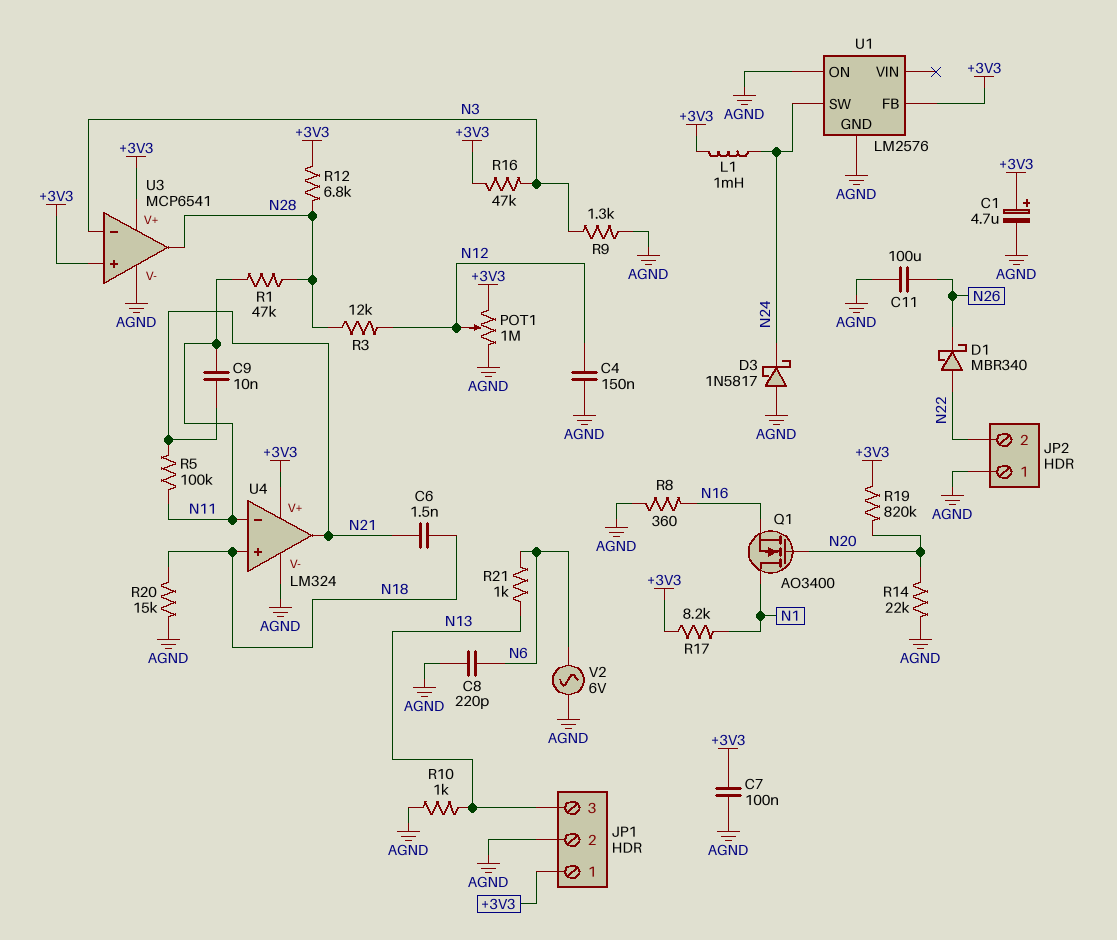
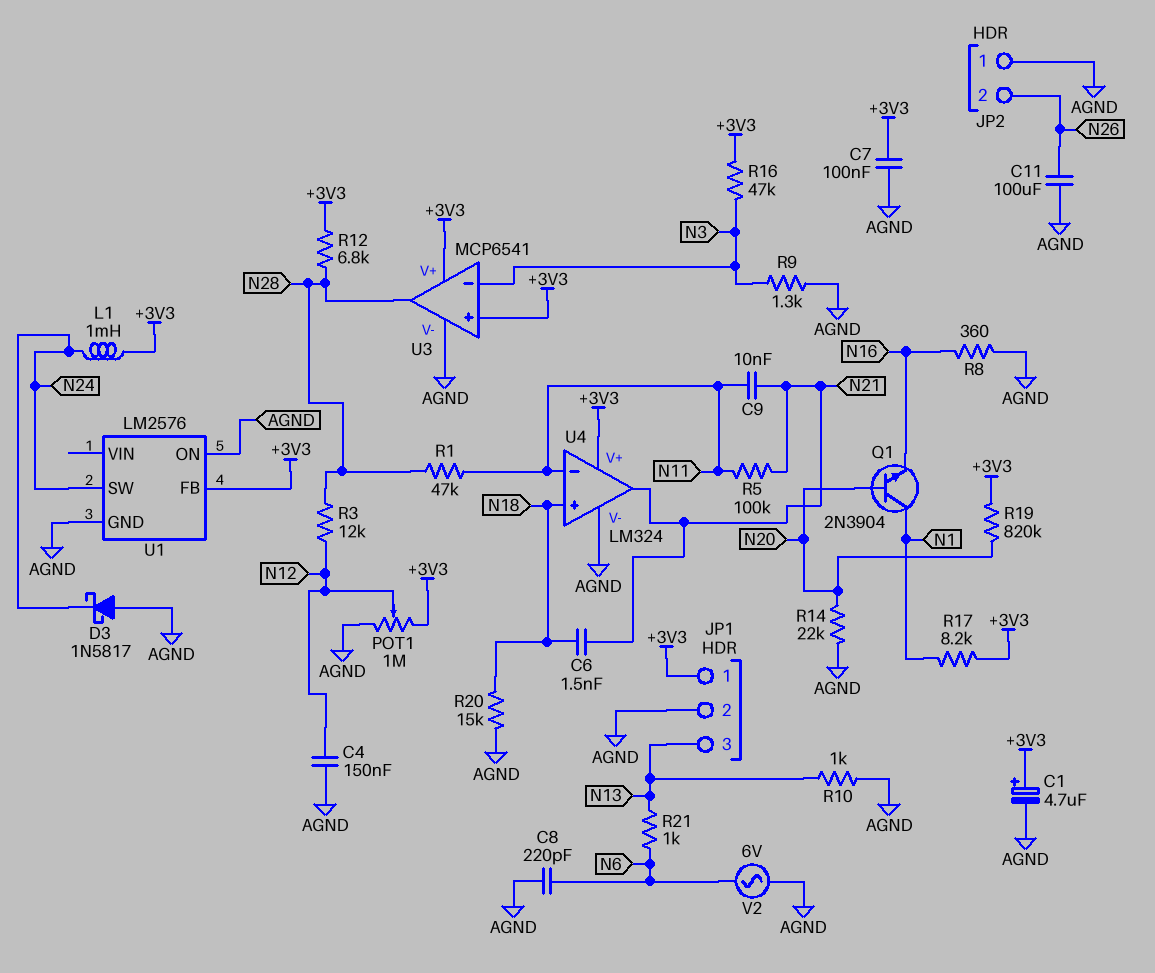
D1: schottky MBR340 (A N22, K N26) -> none
JP2 pin 2: N22 -> N26
Q1: NMOS AO3400 (G N20, D N1, S N16) -> NPN 2N3904 (B N20, C N1, E N16)

